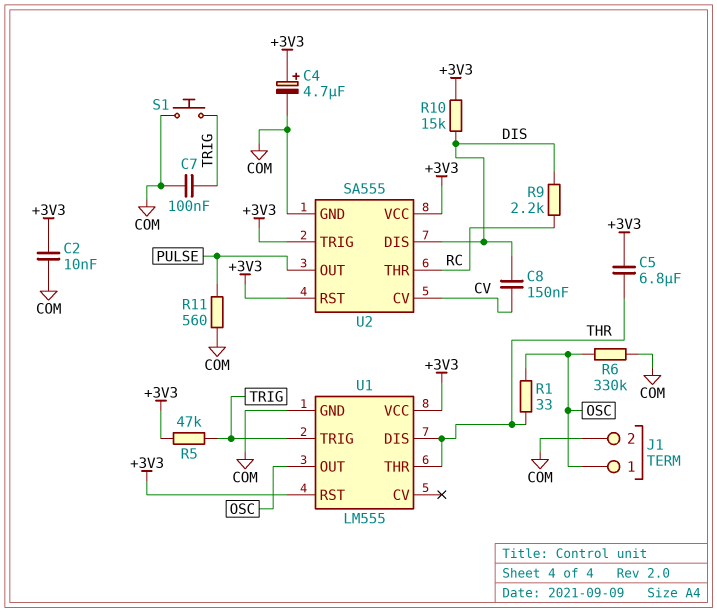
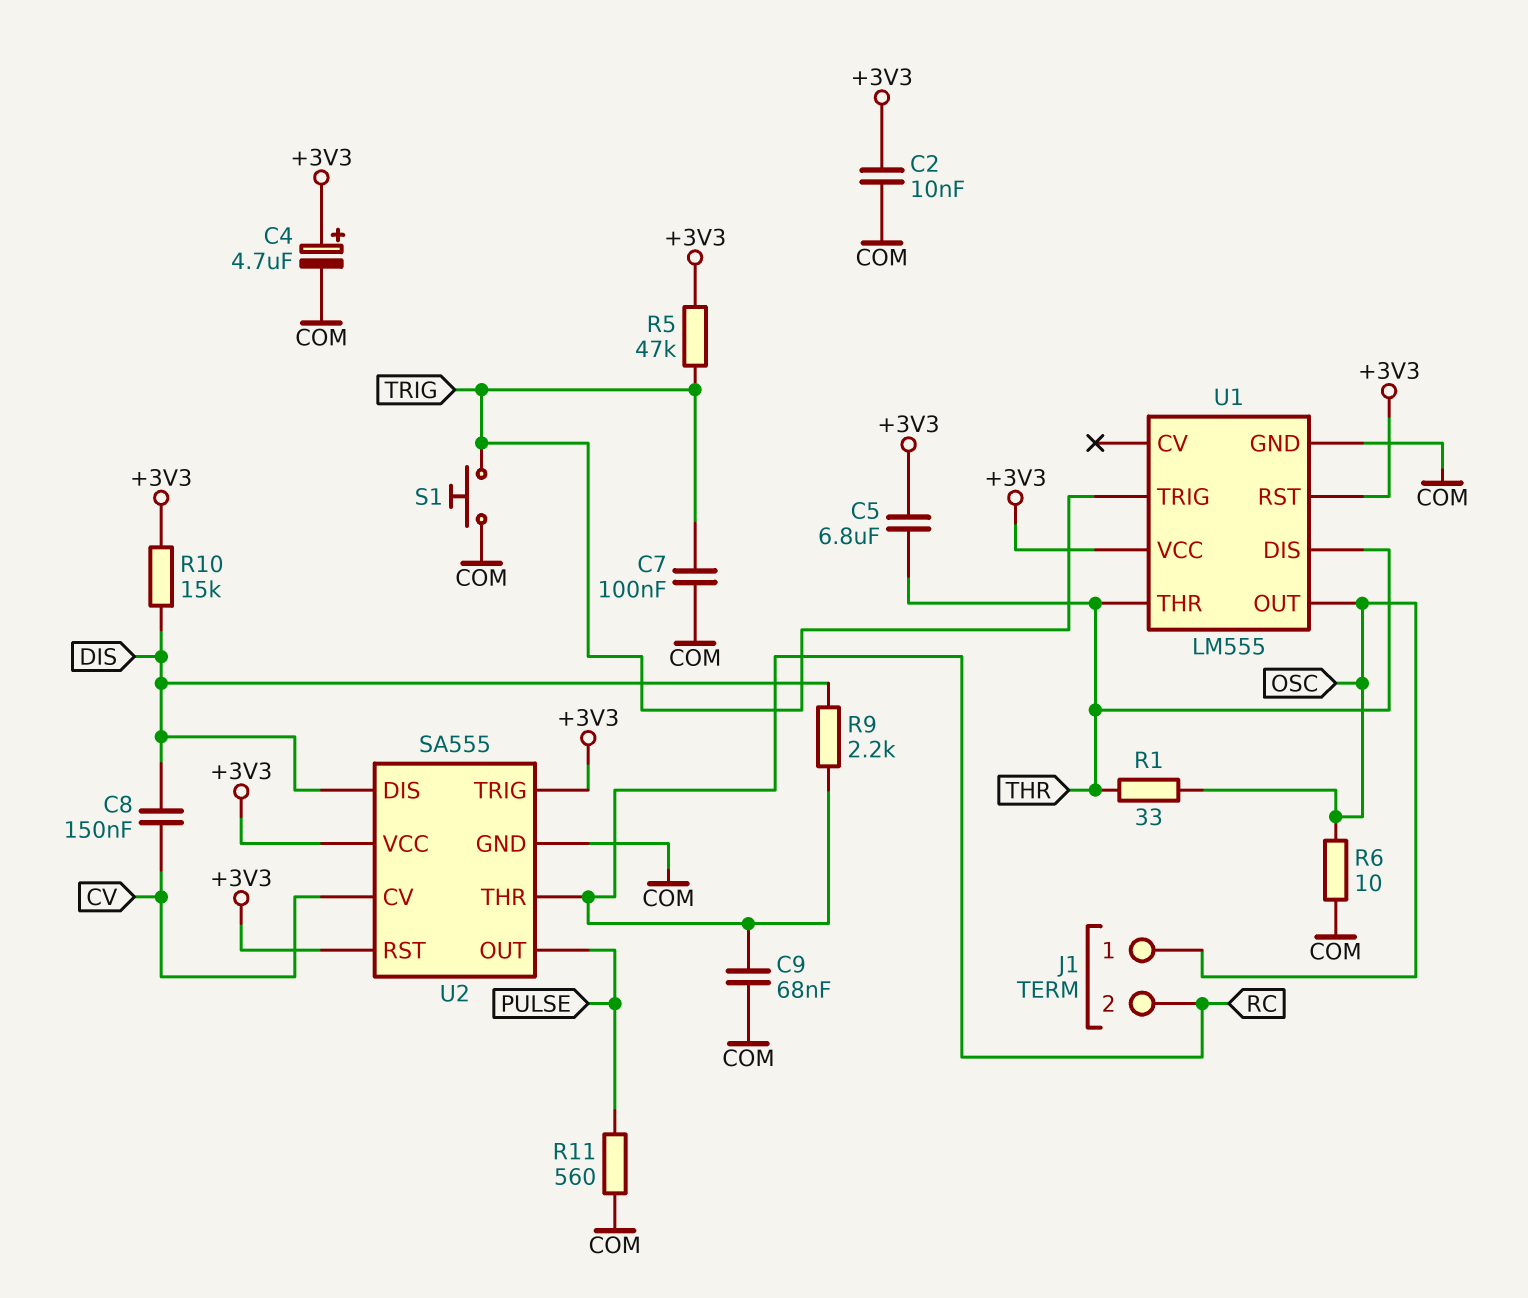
C9: none -> 68nF (COM, RC)
J1 pin 2: COM -> RC
R6: 330k (COM, OSC) -> 10 (COM, OSC)

